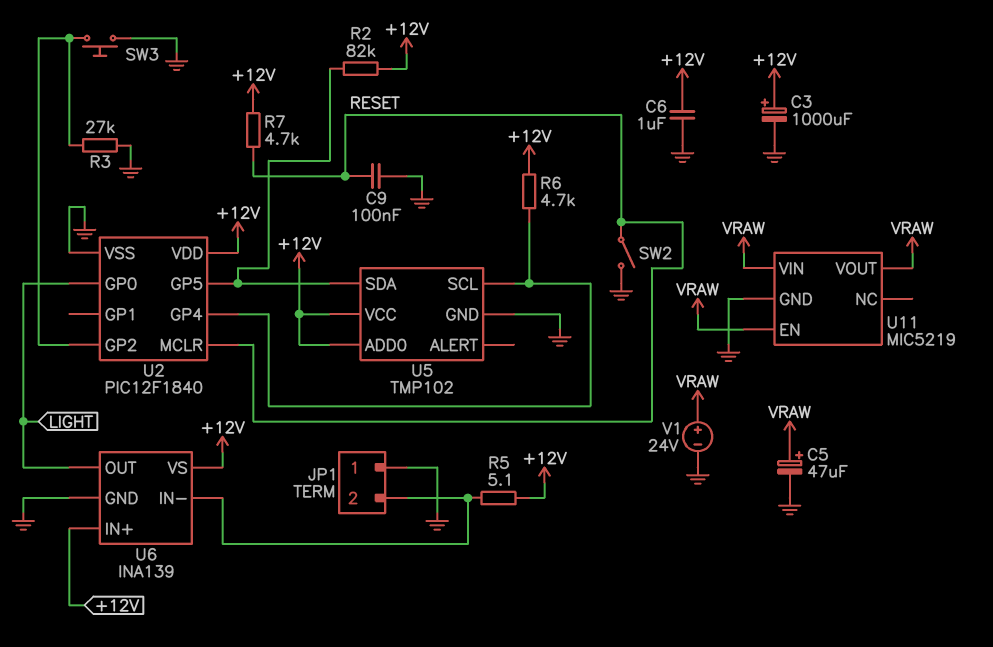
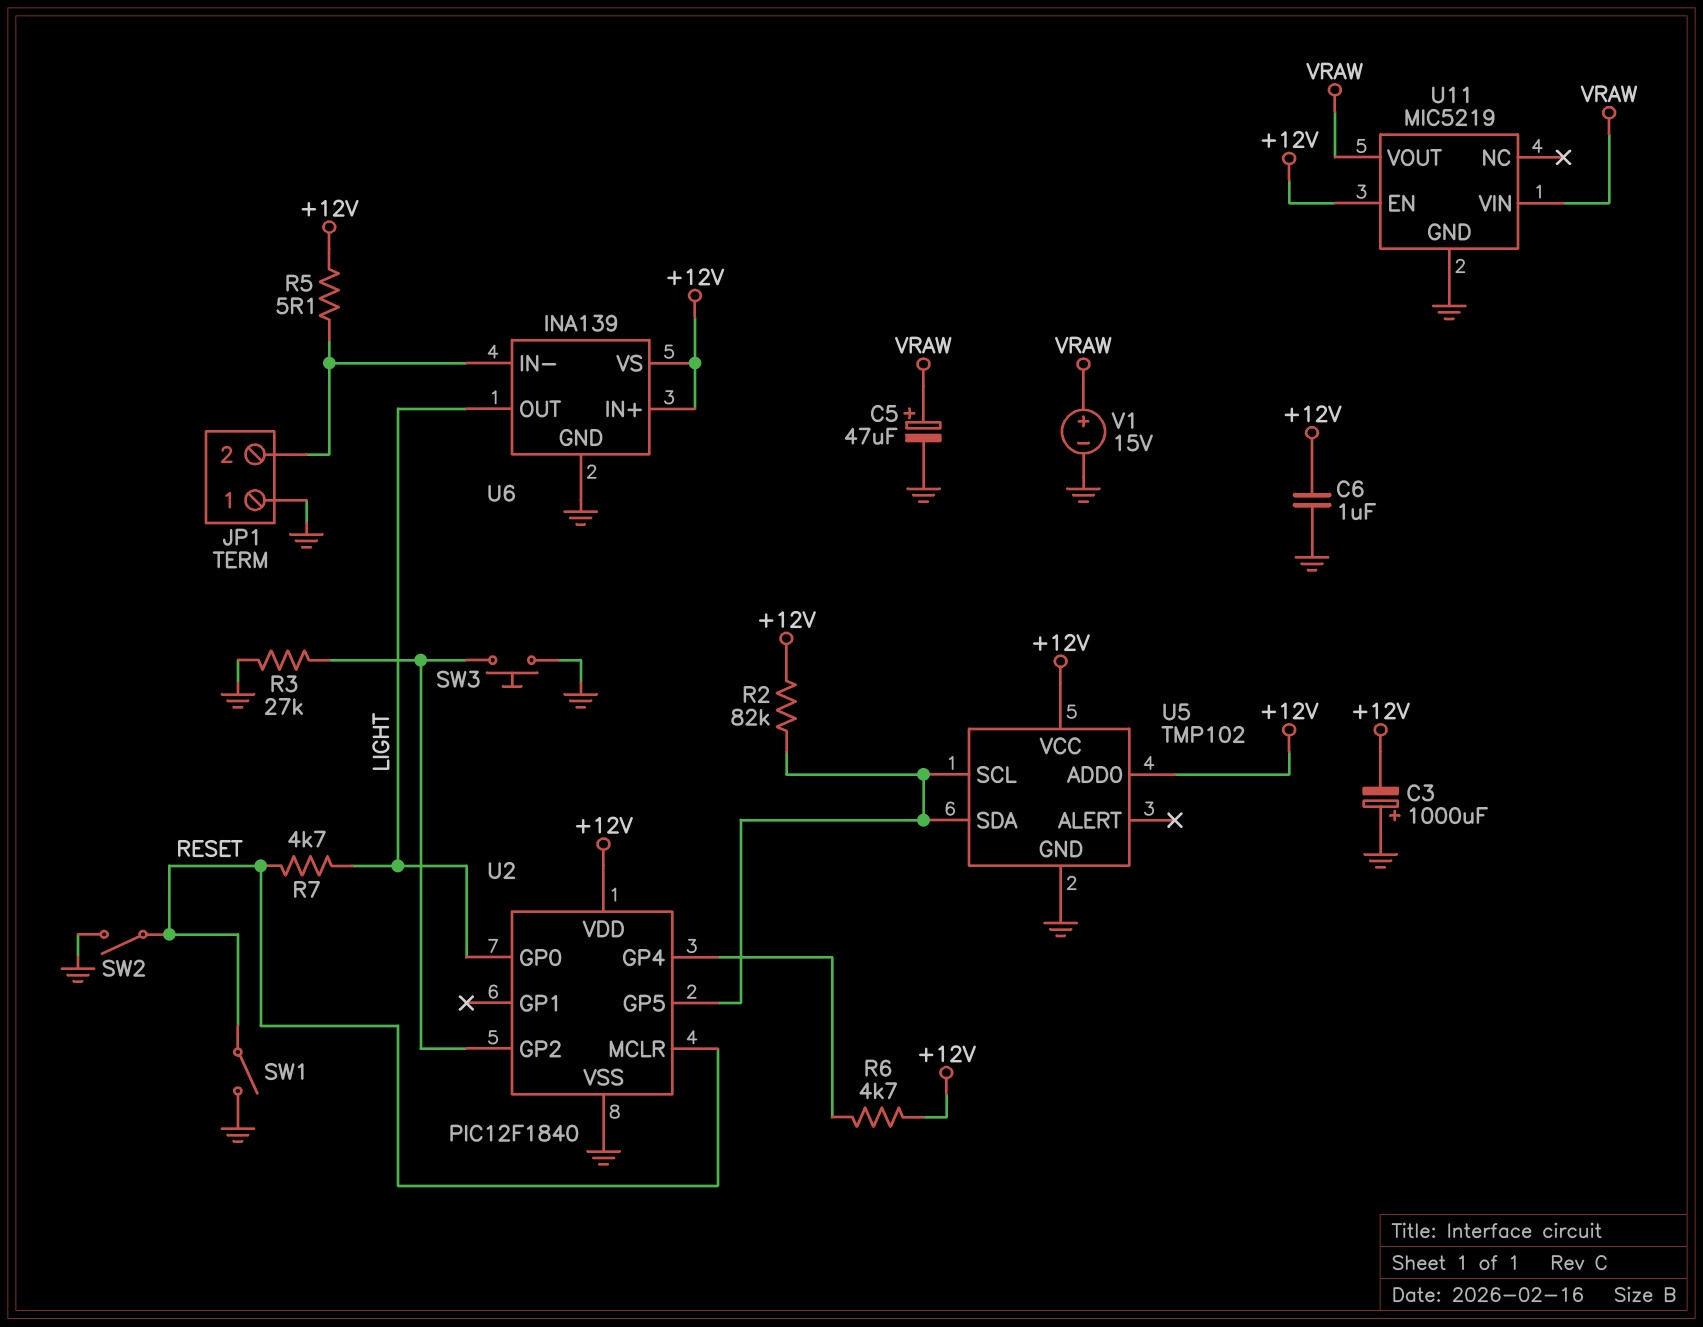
C3: 1000uF (plus +12V, minus GND) -> 1000uF (plus GND, minus +12V)
C9: 100nF (GND, RESET) -> none
R7: 4.7k (+12V, RESET) -> 4.7k (LIGHT, RESET)
SW1: none -> switch (GND, RESET)
U5 pin SCL: U2/GP4 -> U2/GP5
U11 pin EN: VRAW -> +12V
V1: 24V (plus VRAW, minus GND) -> 15V (plus VRAW, minus GND)

